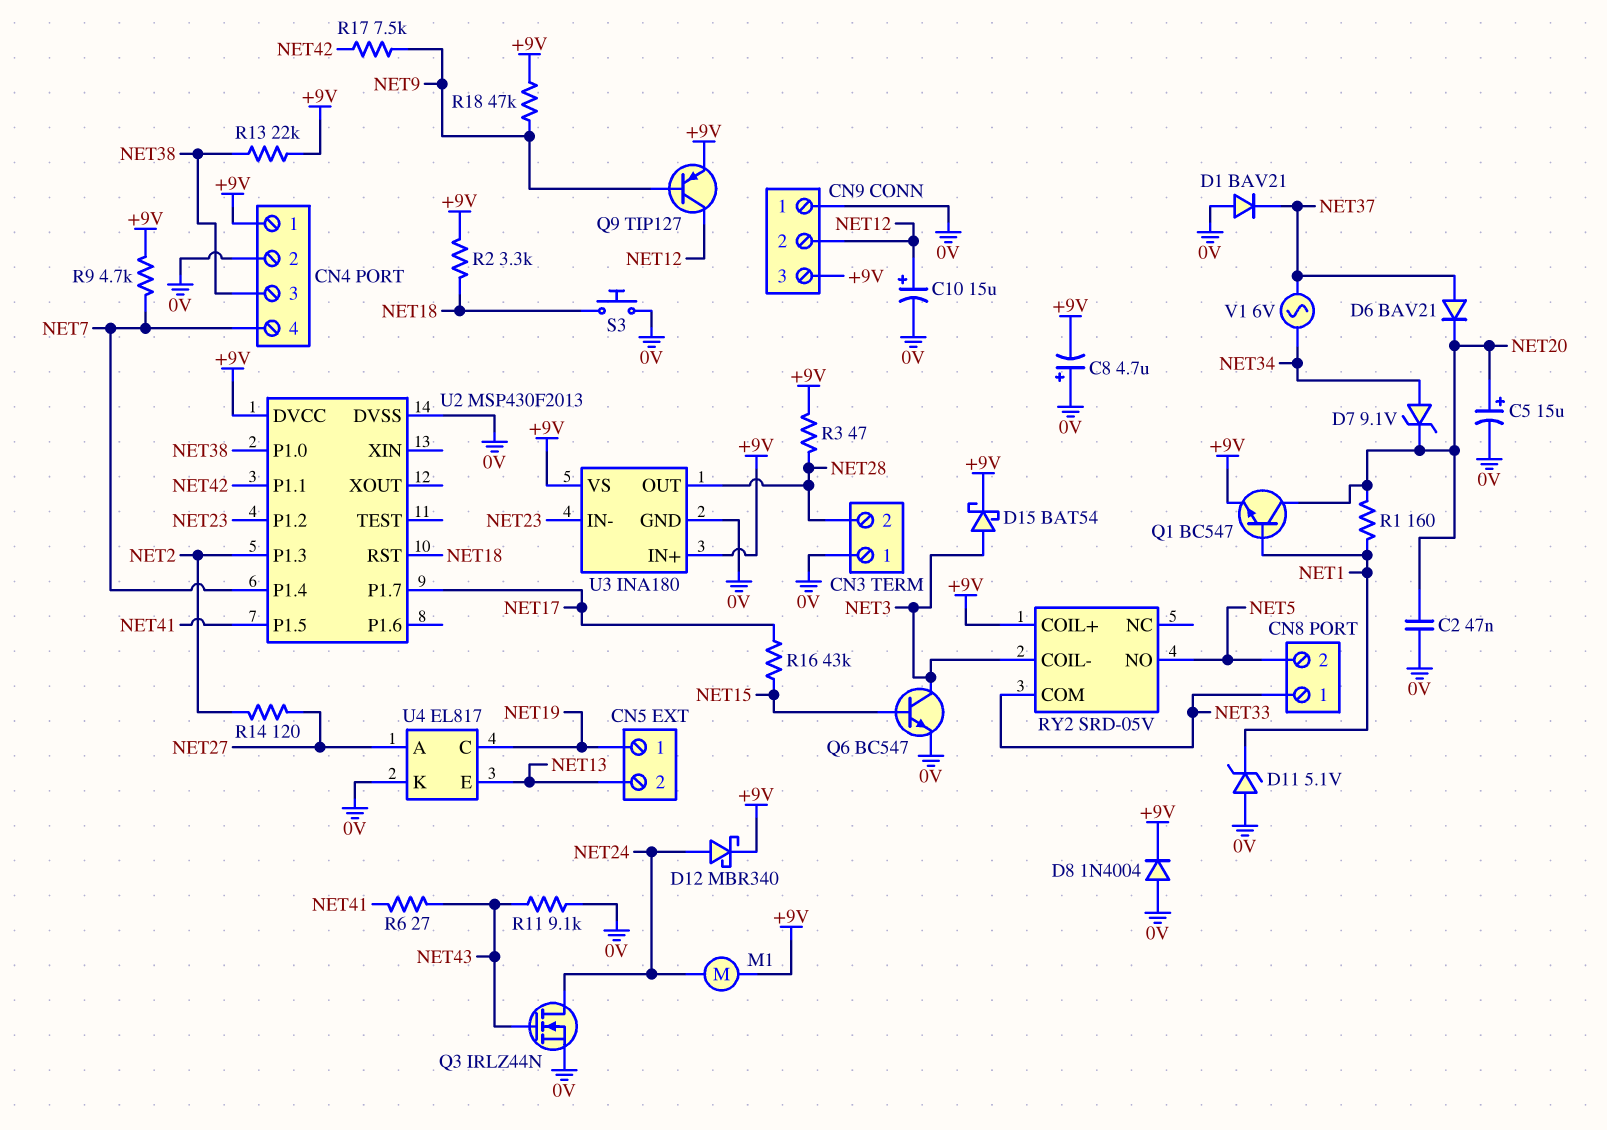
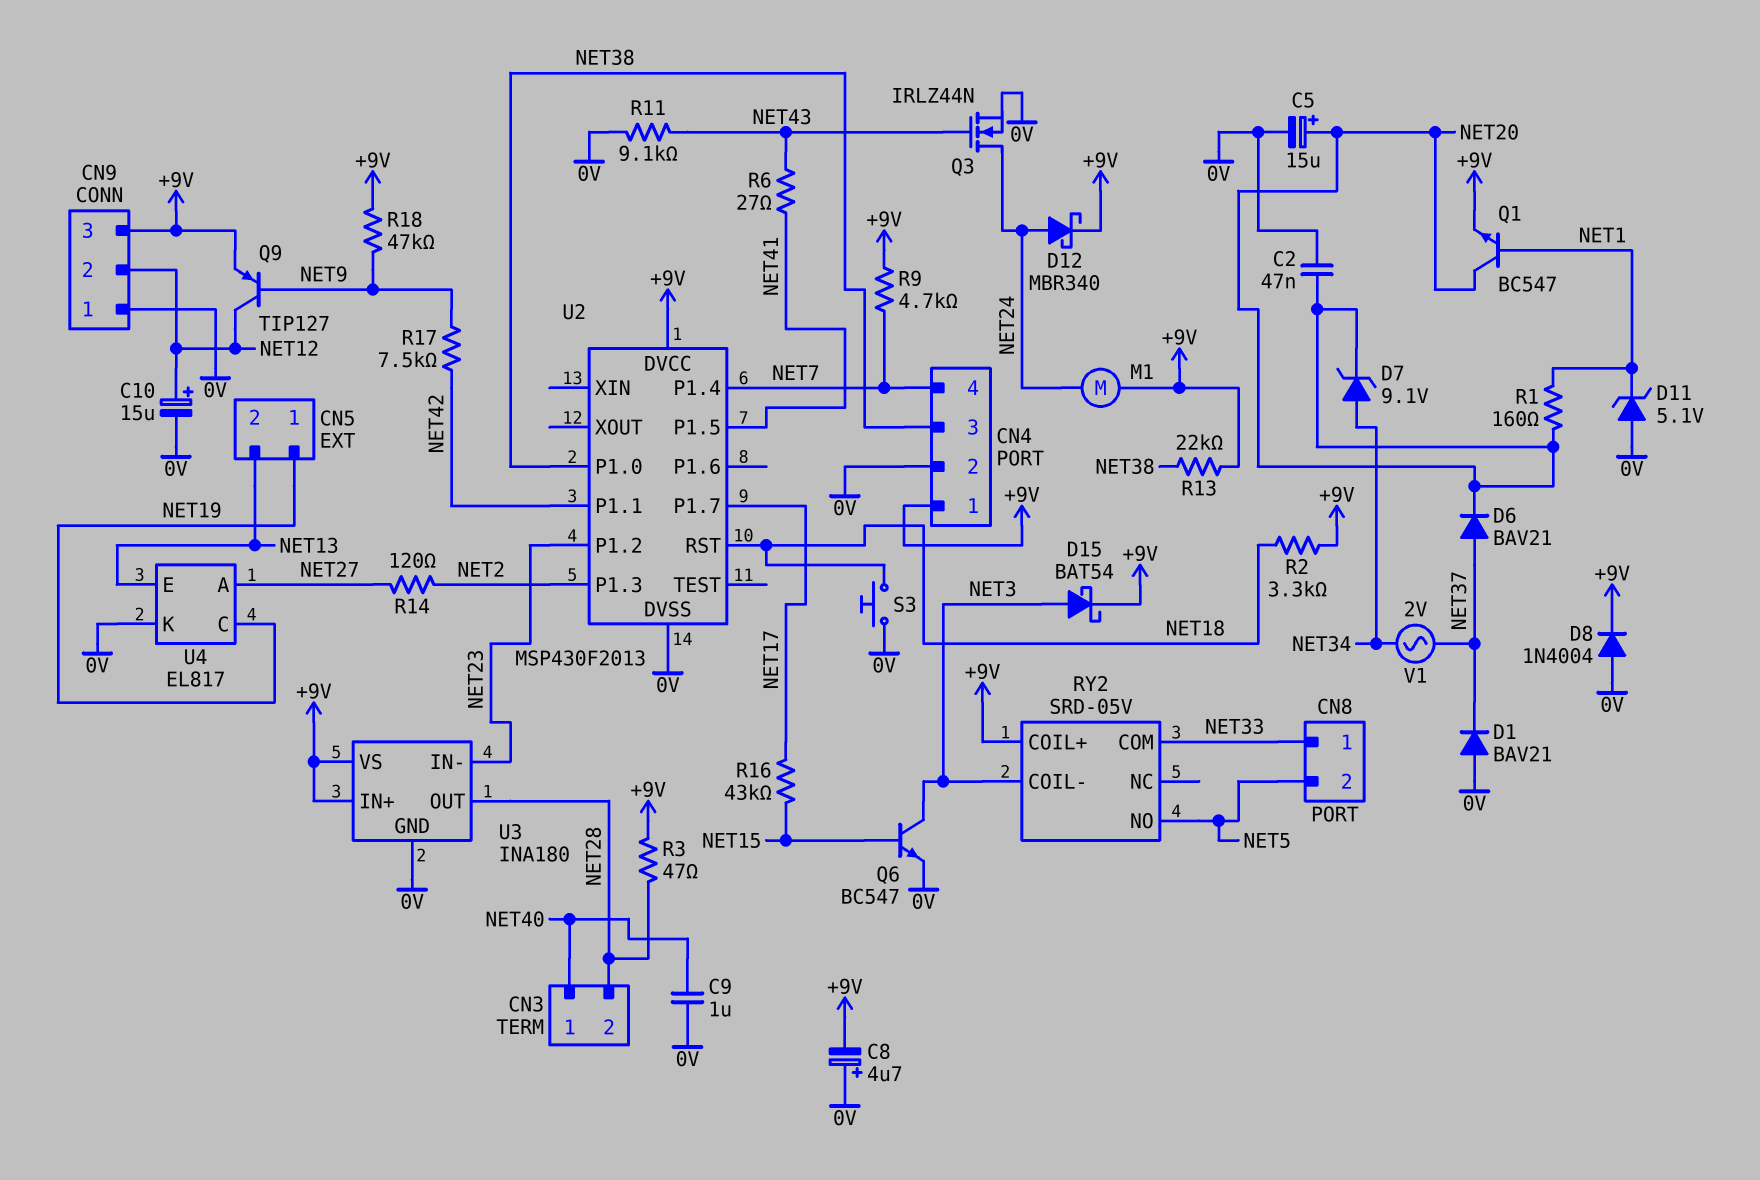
C9: none -> 1uF (0V, NET40)
CN3 pin 1: 0V -> NET40
V1: AC 6V (NET34, NET37) -> AC 2V (NET34, NET37)

